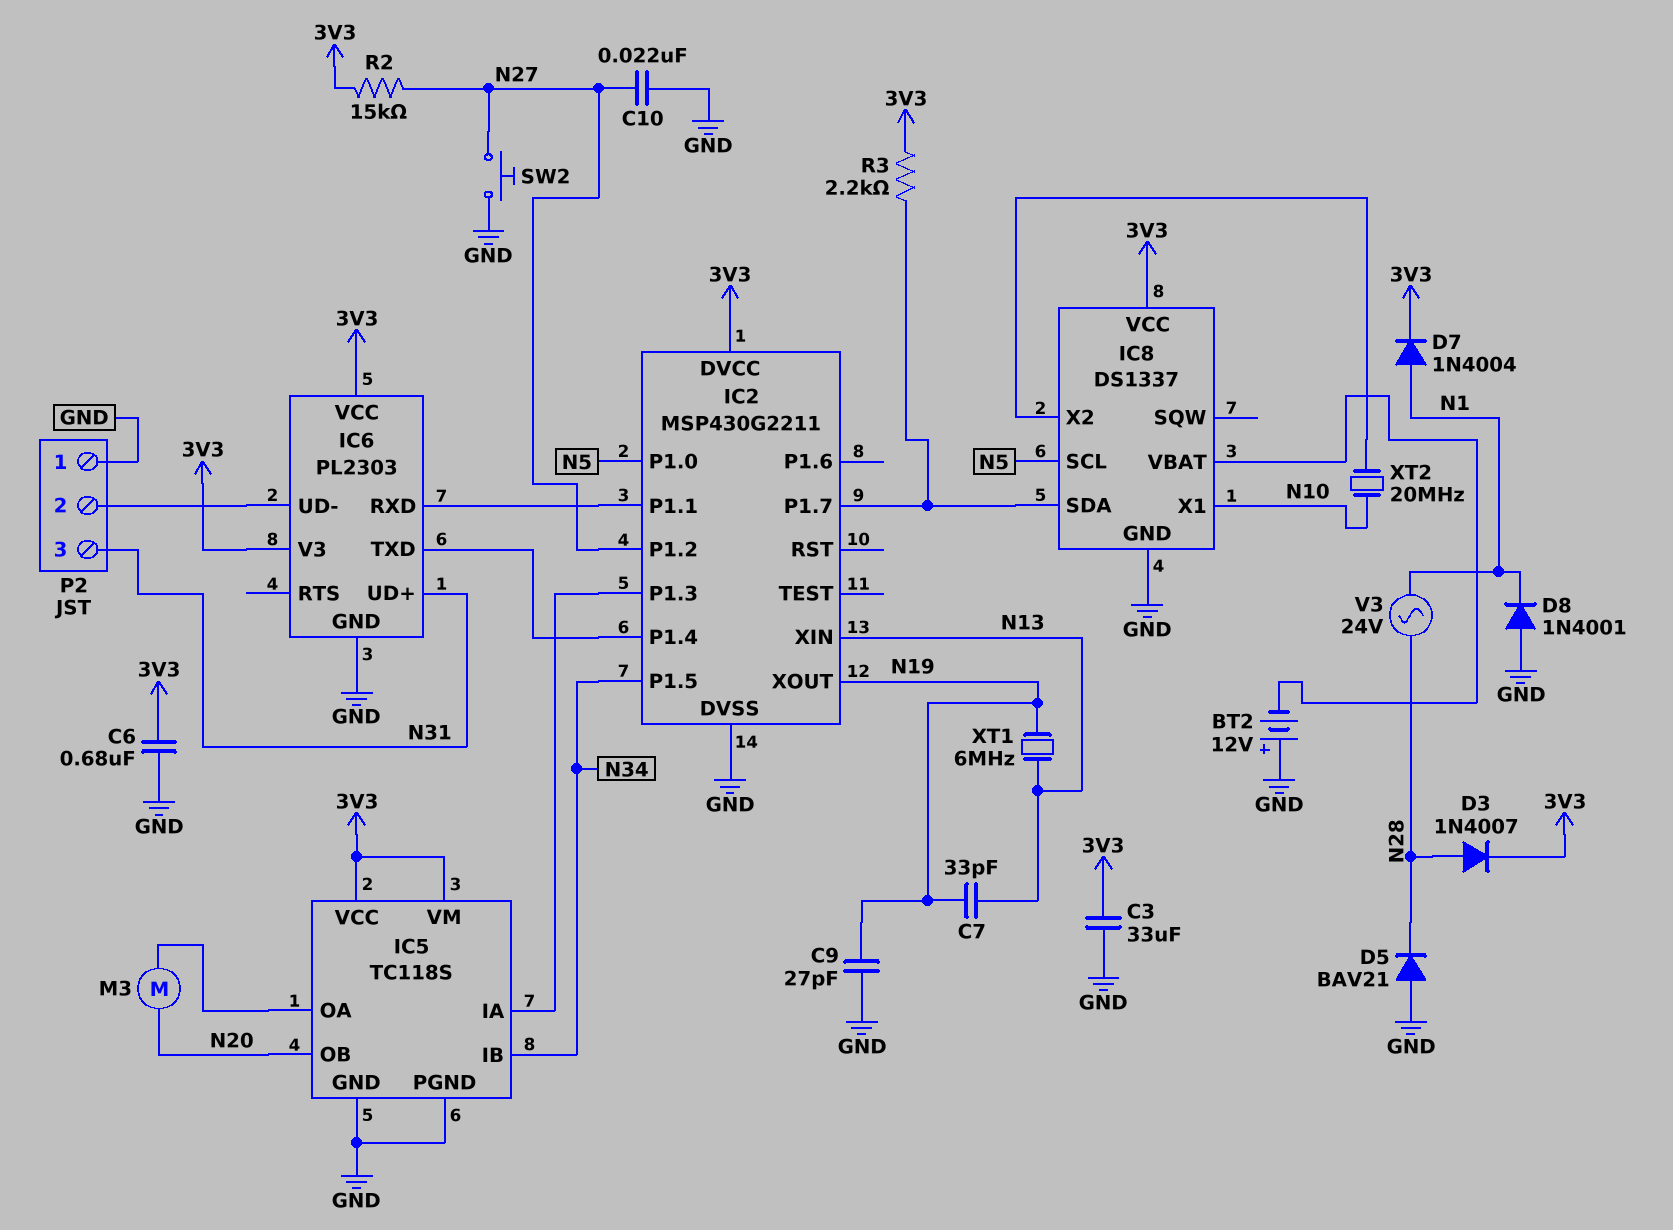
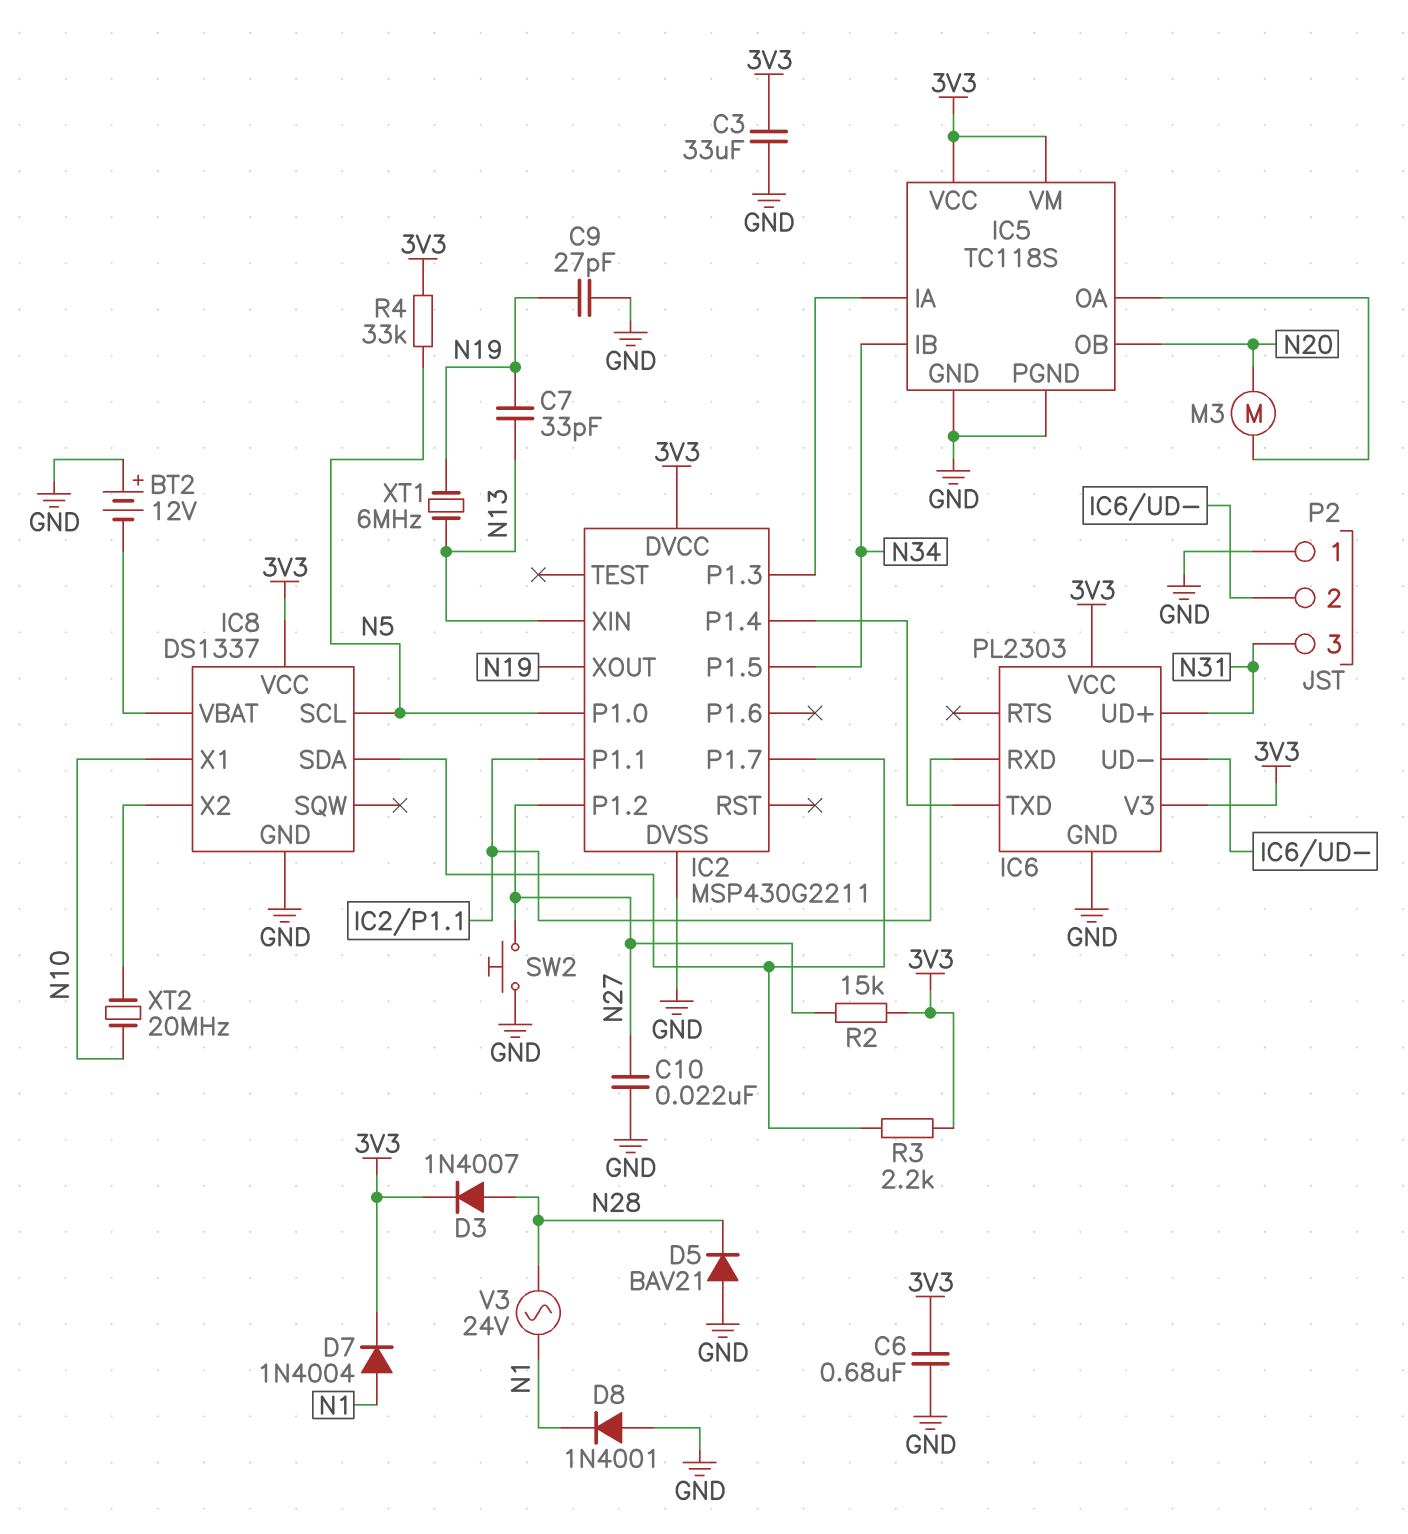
R4: none -> 33k (3V3, N5)

